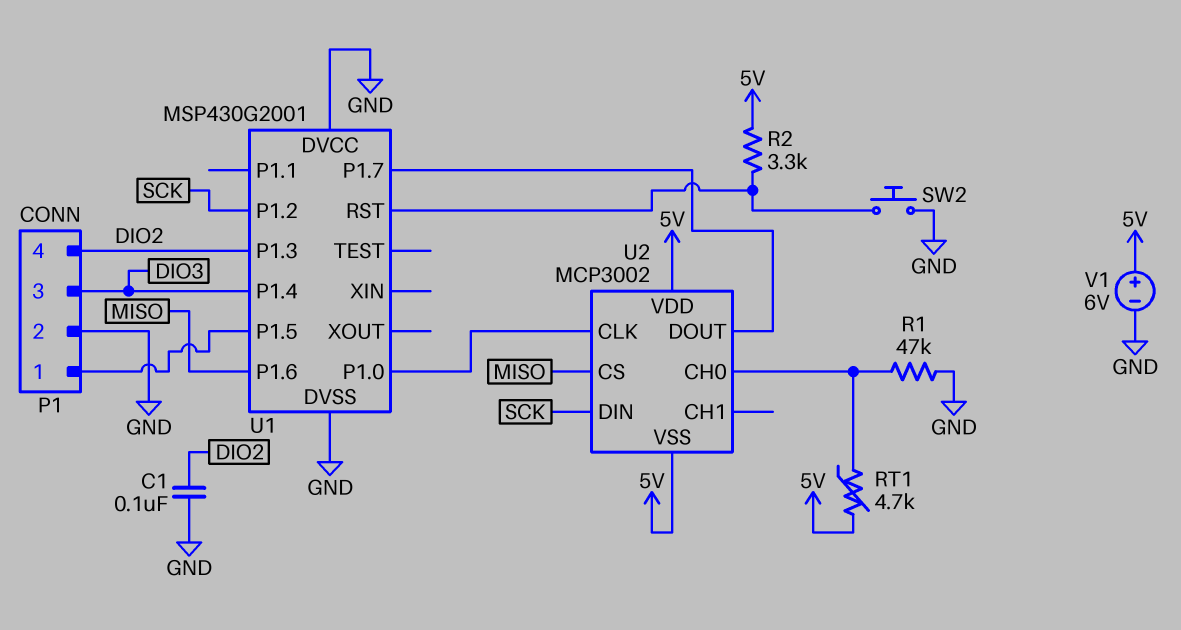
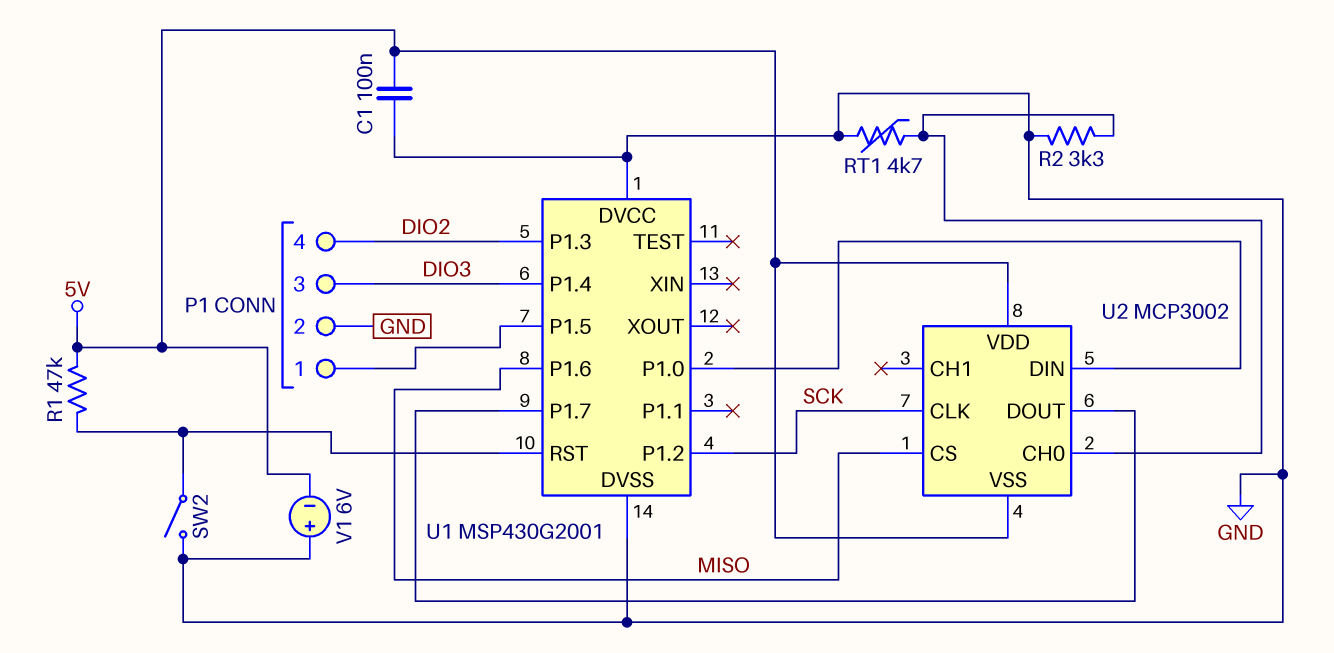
C1: 100nF (DIO2, GND) -> 100nF (5V, GND)
R1: 47k (GND, U2/CH0) -> 47k (5V, U1/RST)
R2: 3.3k (5V, U1/RST) -> 3.3k (GND, U2/CH0)
RT1: 4.7k (5V, U2/CH0) -> 4.7k (GND, U2/CH0)
SW2: button (GND, U1/RST) -> switch (GND, U1/RST)
U2 pin CLK: U1/P1.0 -> SCK
U2 pin DIN: SCK -> U1/P1.0
V1: 6V (plus 5V, minus GND) -> 6V (plus GND, minus 5V)

